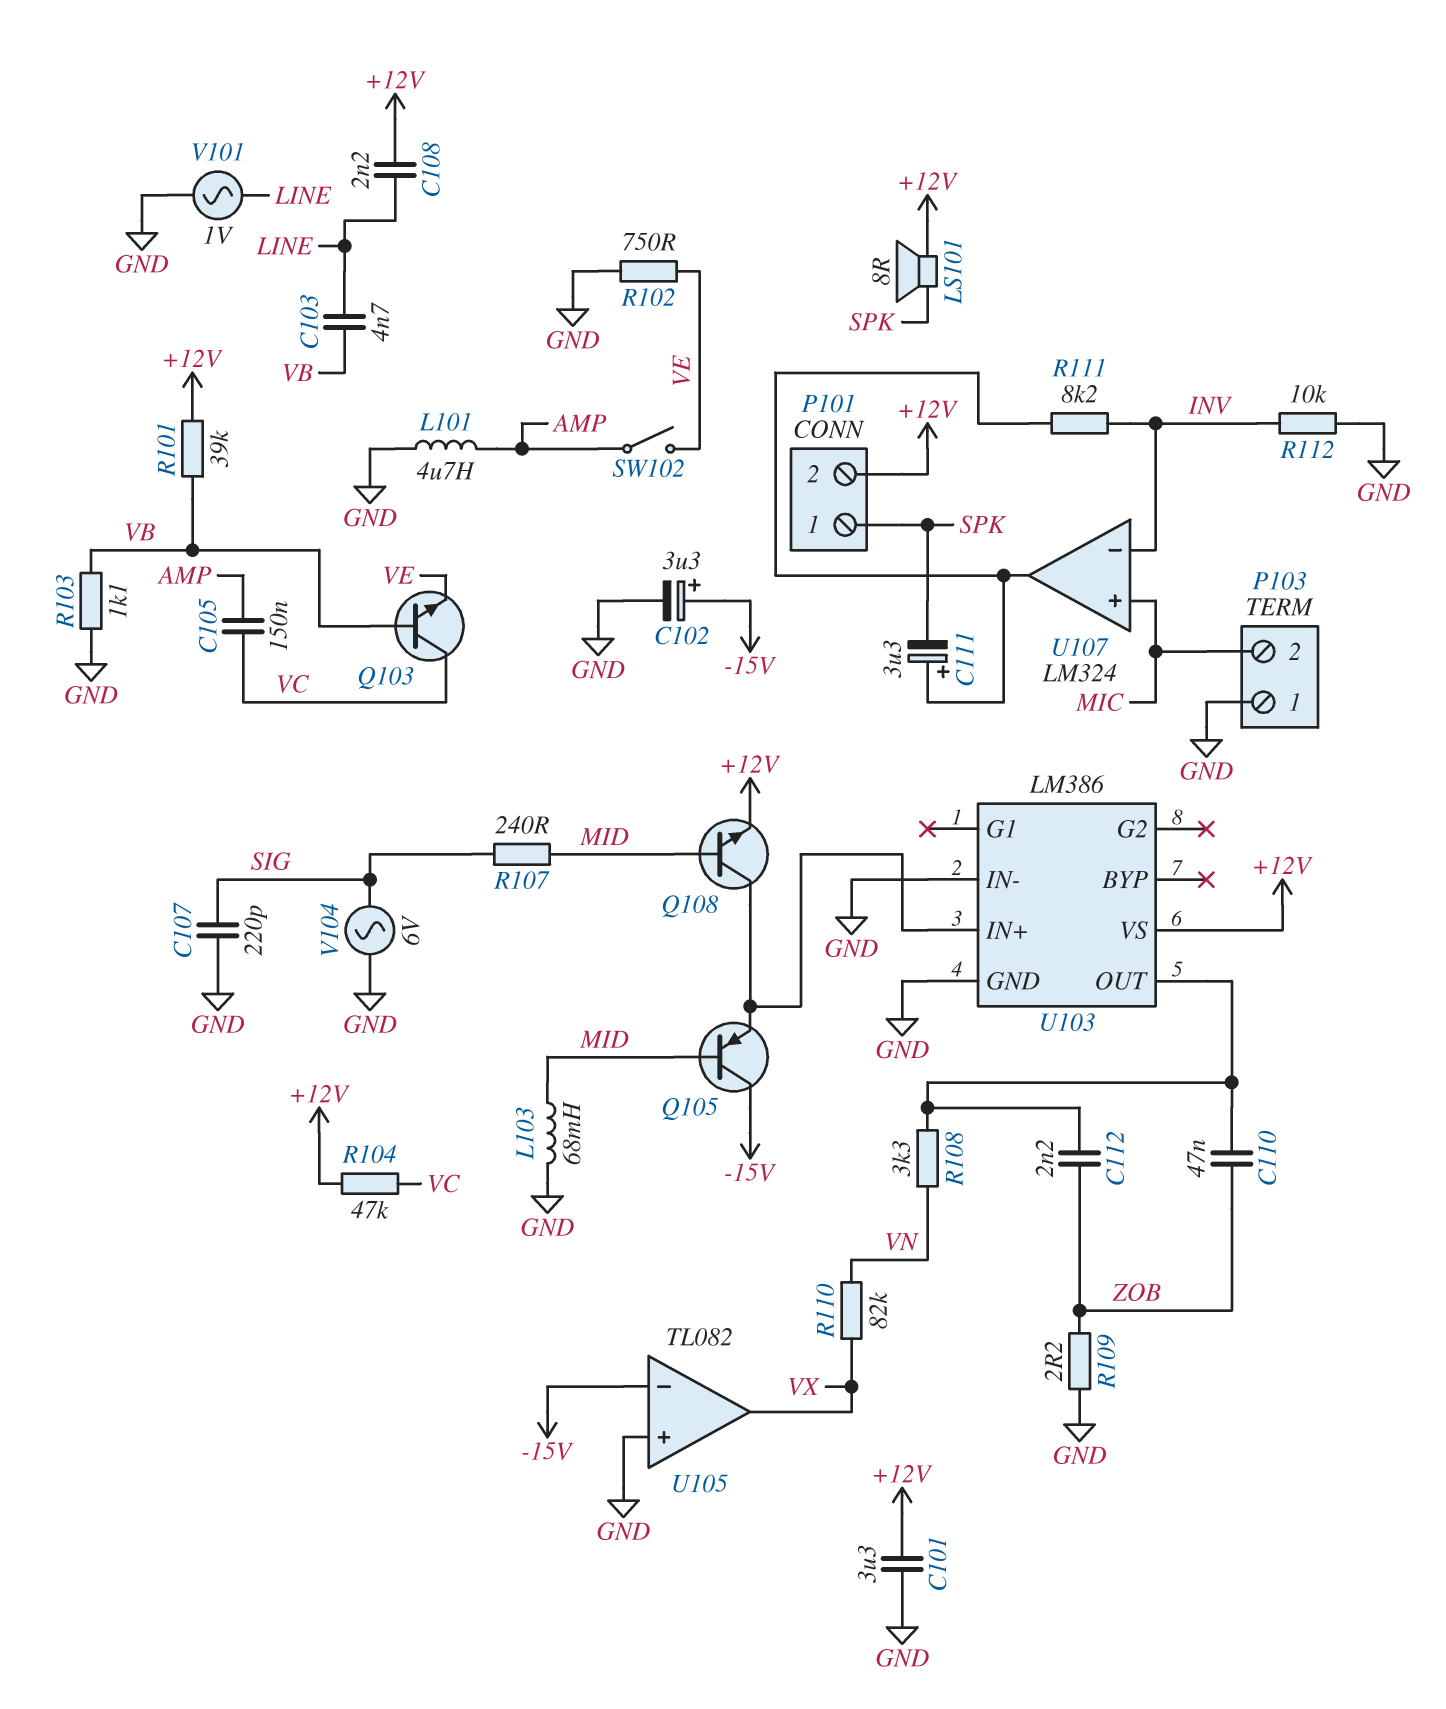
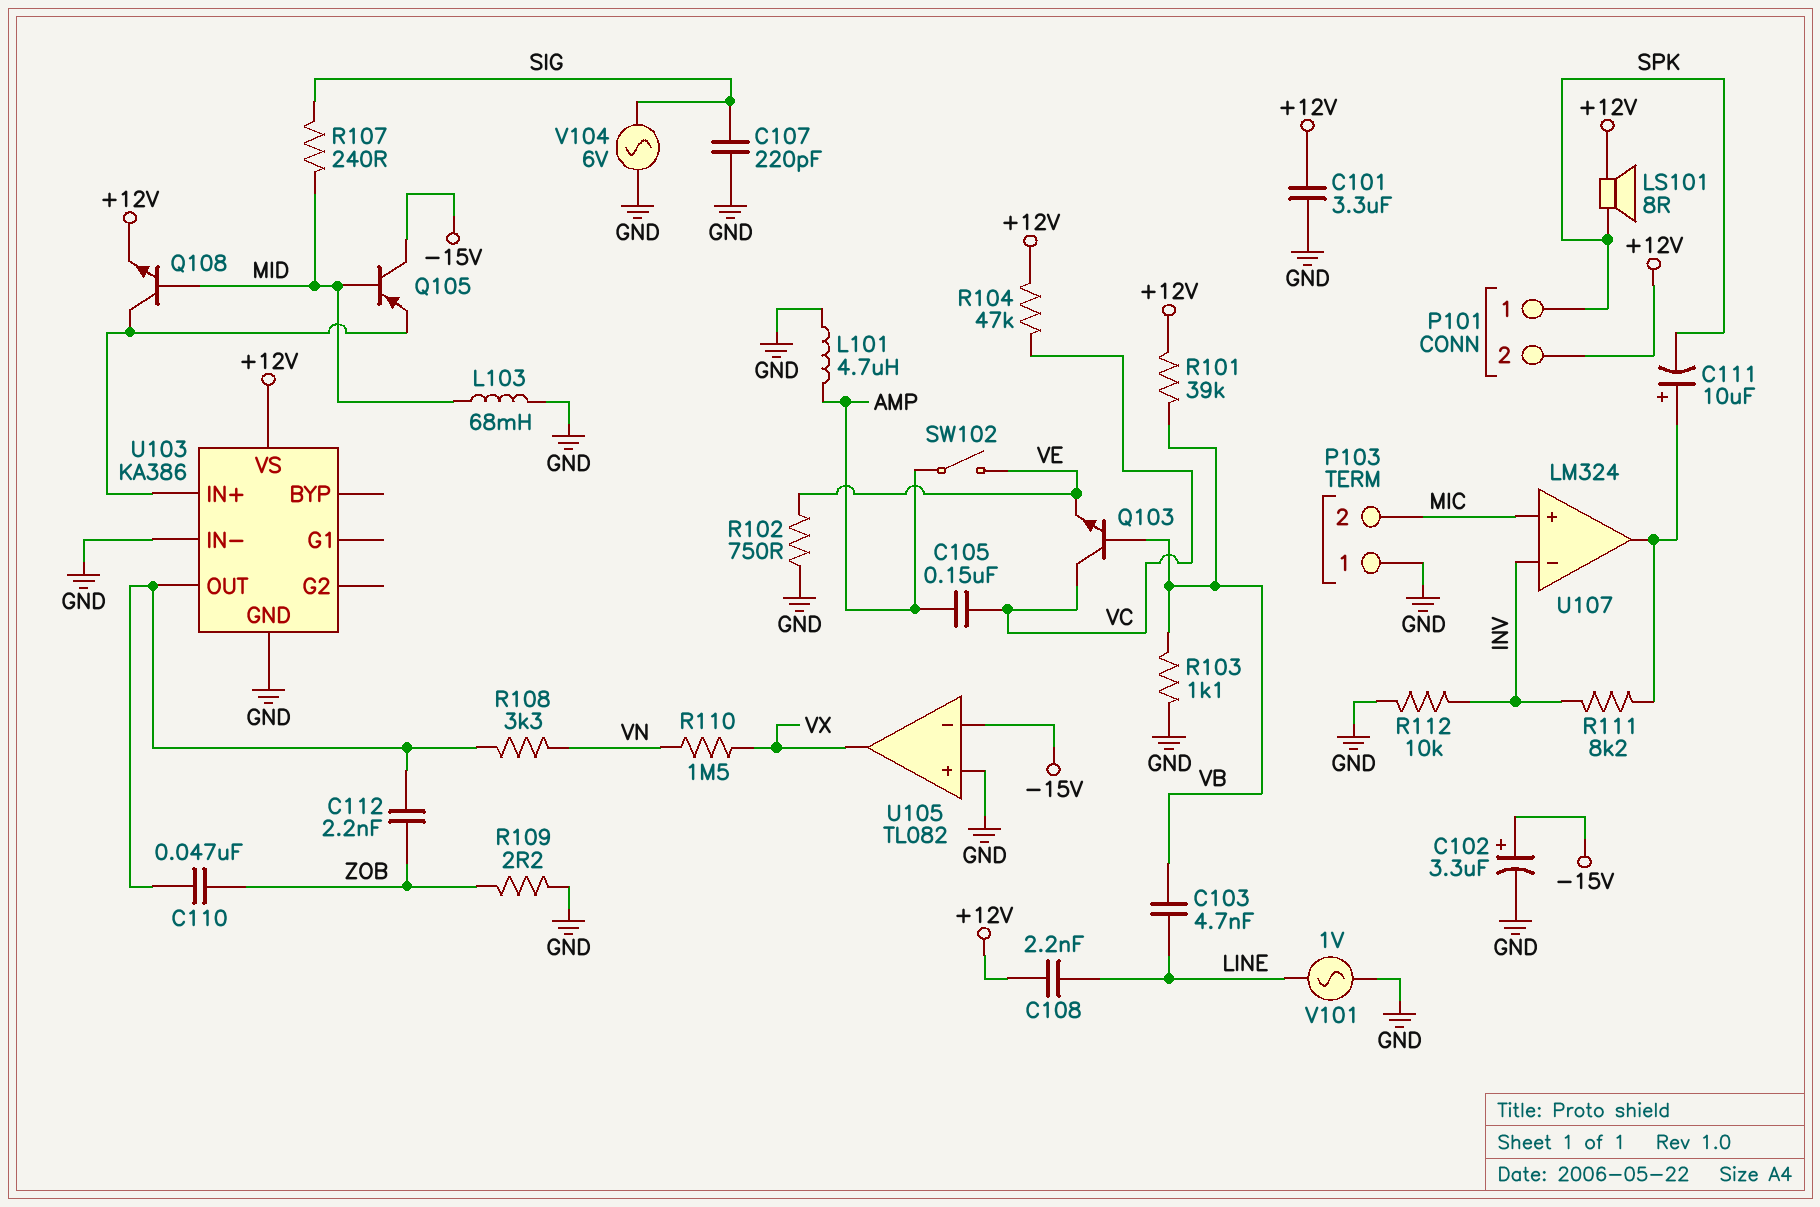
C111: 3.3uF (plus U107/out, minus SPK) -> 10uF (plus U107/out, minus SPK)
R110: 82k (VN, VX) -> 1.5M (VN, VX)
U103: LM386 -> KA386

